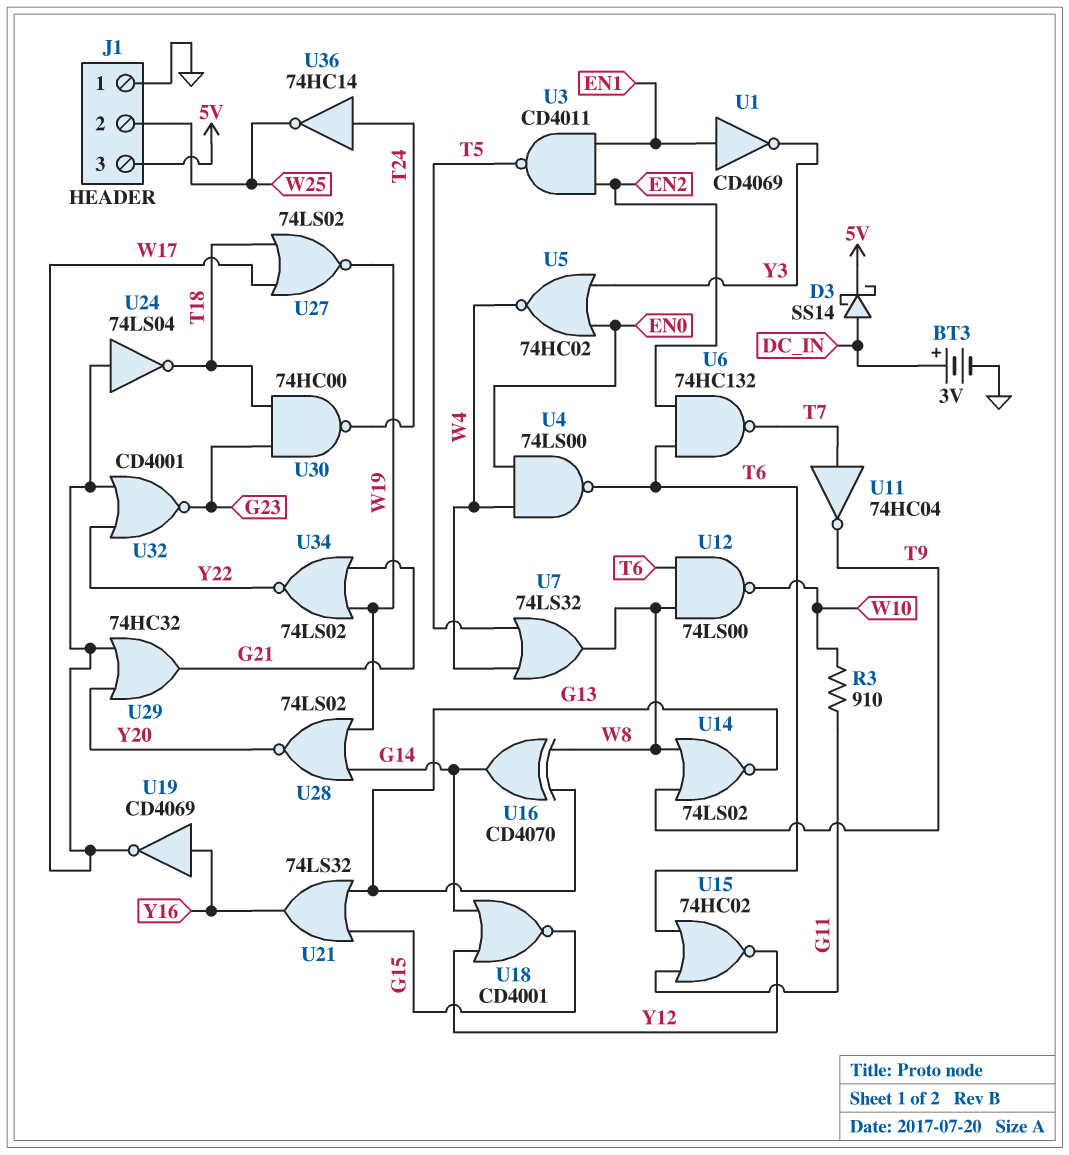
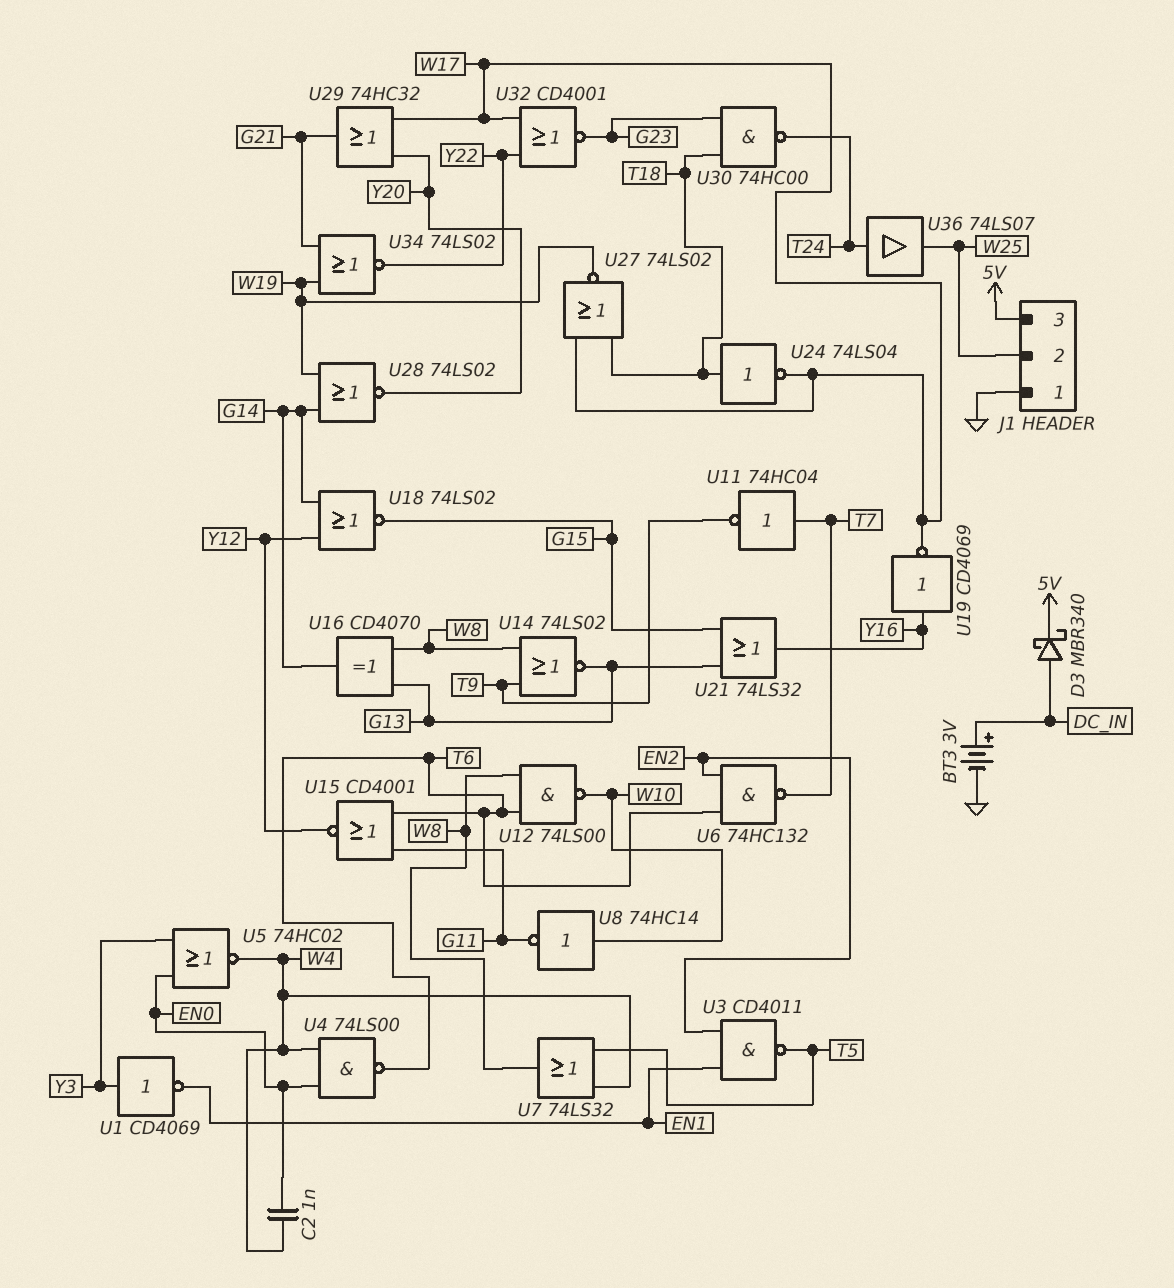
C2: none -> 1nF (EN0, W4)
D3: schottky SS14 (A DC_IN, K 5V) -> schottky MBR340 (A DC_IN, K 5V)
R3: 910 (G11, W10) -> none
U1: NOT CD4069 (in EN1, out Y3) -> NOT CD4069 (in Y3, out EN1)
U8: none -> NOT 74HC14 (in W10, out G11)
U15: NOR 74HC02 (in G11, in T6, out Y12) -> NOR CD4001 (in G11, in T6, out Y12)
U18: NOR CD4001 (in G14, in Y12, out G15) -> NOR 74LS02 (in G14, in Y12, out G15)
U24: NOT 74LS04 (in W17, out T18) -> NOT 74LS04 (in T18, out W17)
U36: NOT 74HC14 (in T24, out W25) -> buffer 74LS07 (in T24, out W25)

